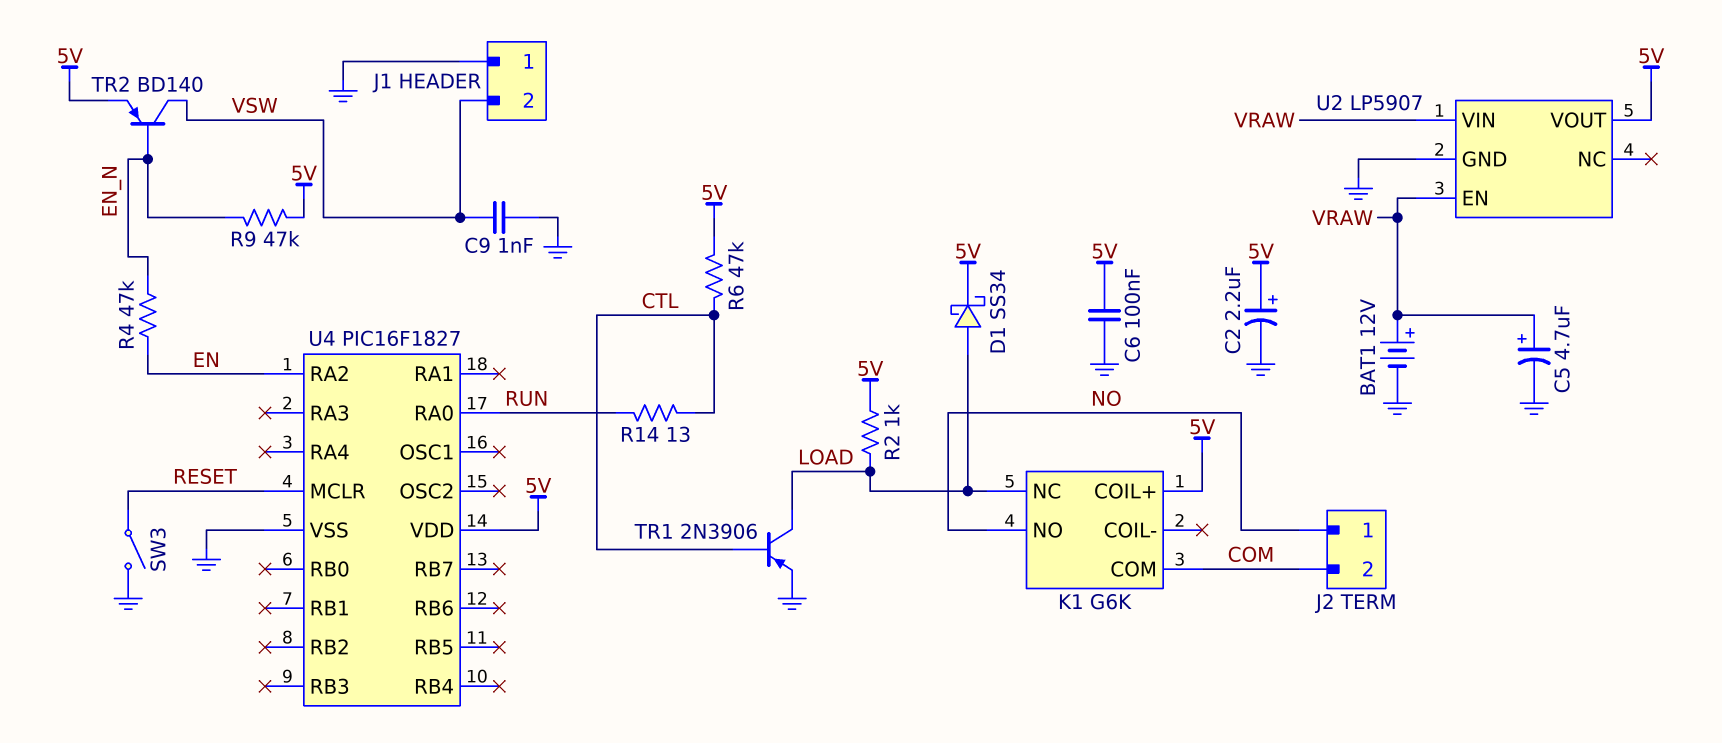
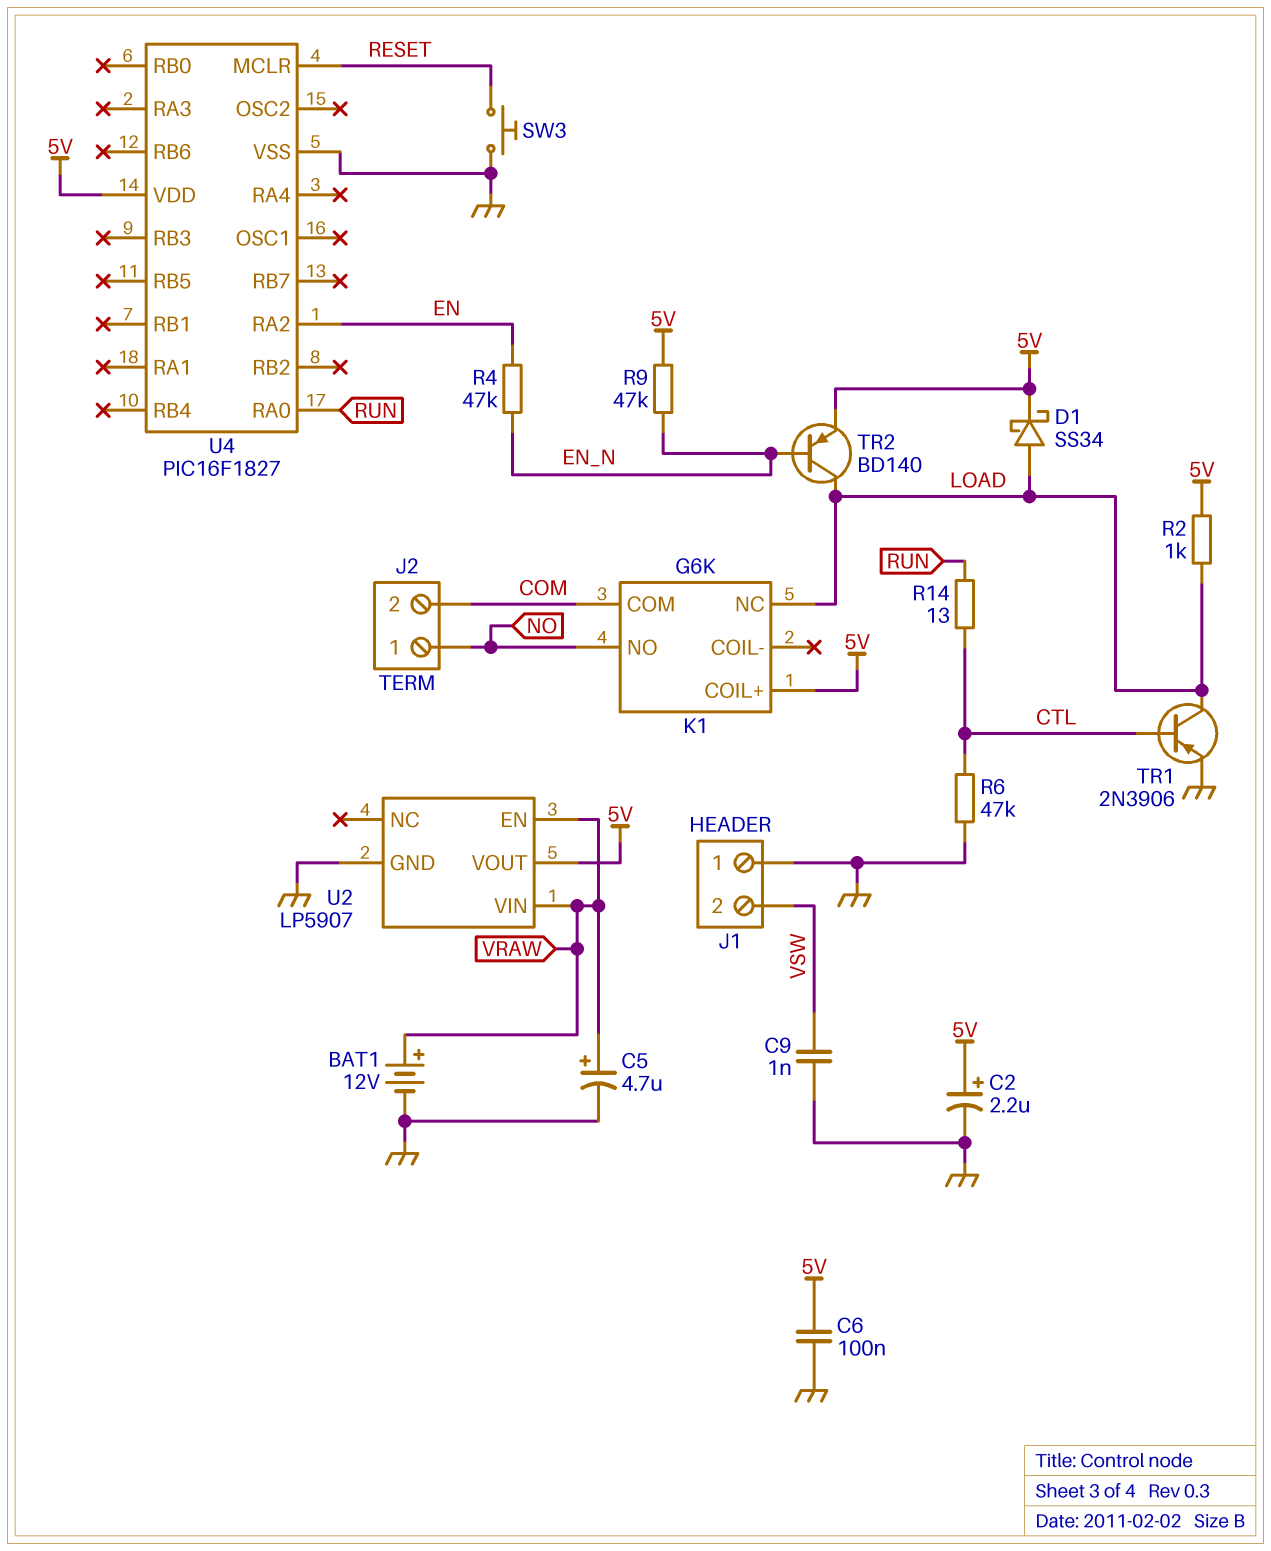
R6: 47k (5V, CTL) -> 47k (CTL, GND)
SW3: switch (GND, RESET) -> button (GND, RESET)
TR2: PNP BD140 (B EN_N, C VSW, E 5V) -> PNP BD140 (B EN_N, C LOAD, E 5V)

